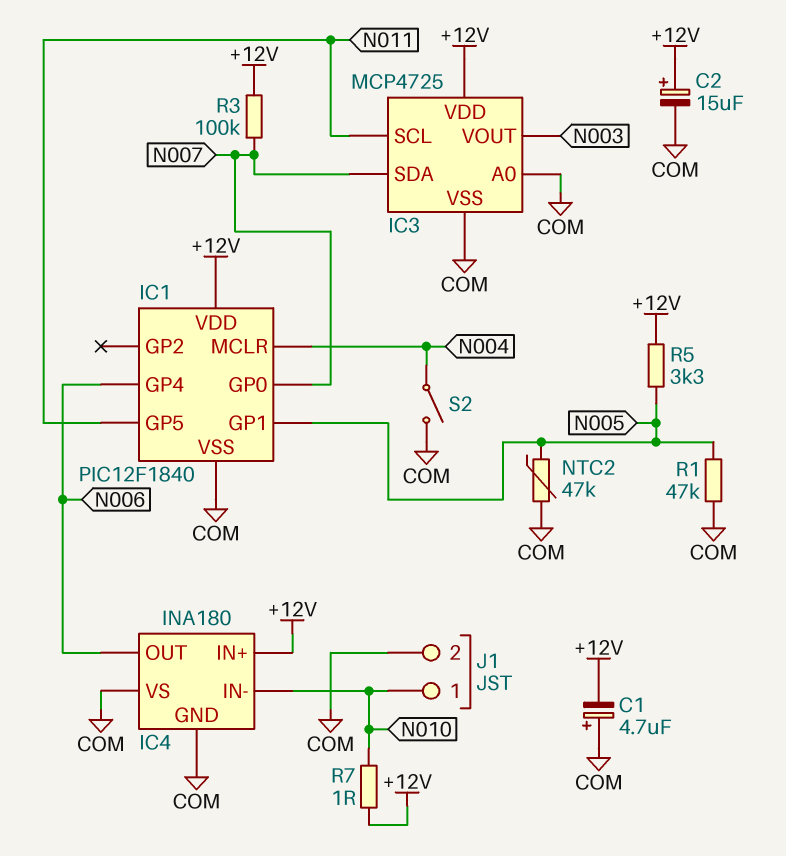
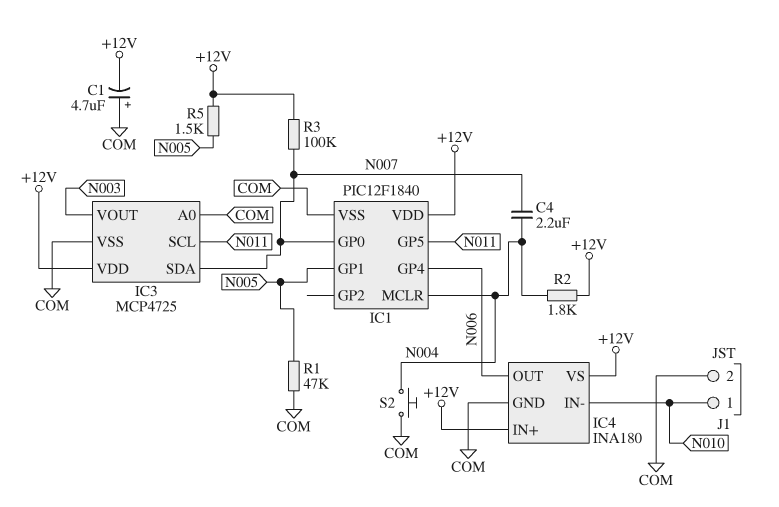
C2: 15uF (plus +12V, minus COM) -> none
C4: none -> 2.2uF (N004, N007)
IC4 pin VS: COM -> +12V
NTC2: 47k (COM, N005) -> none
R2: none -> 1.8k (+12V, N004)
R5: 3.3k (+12V, N005) -> 1.5k (+12V, N005)
R7: 1 (+12V, N010) -> none
S2: switch (COM, N004) -> button (COM, N004)

